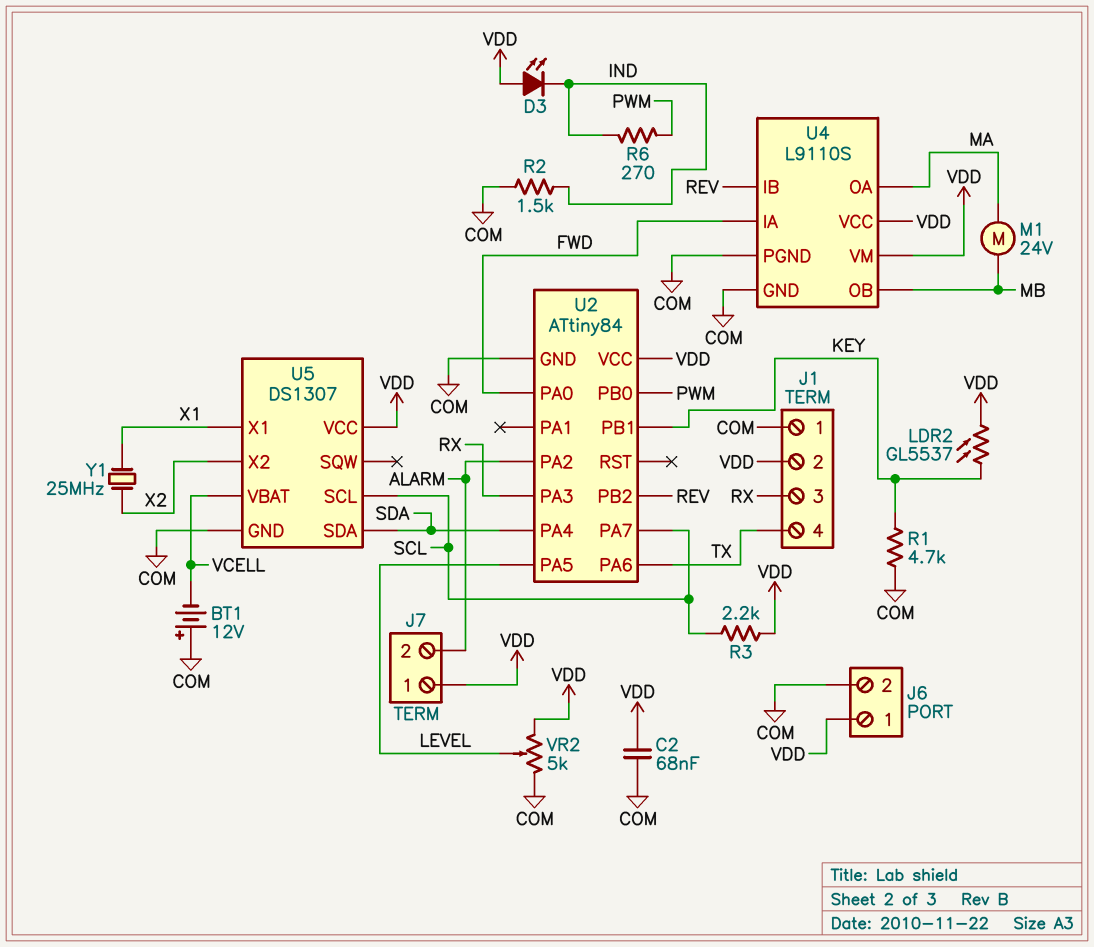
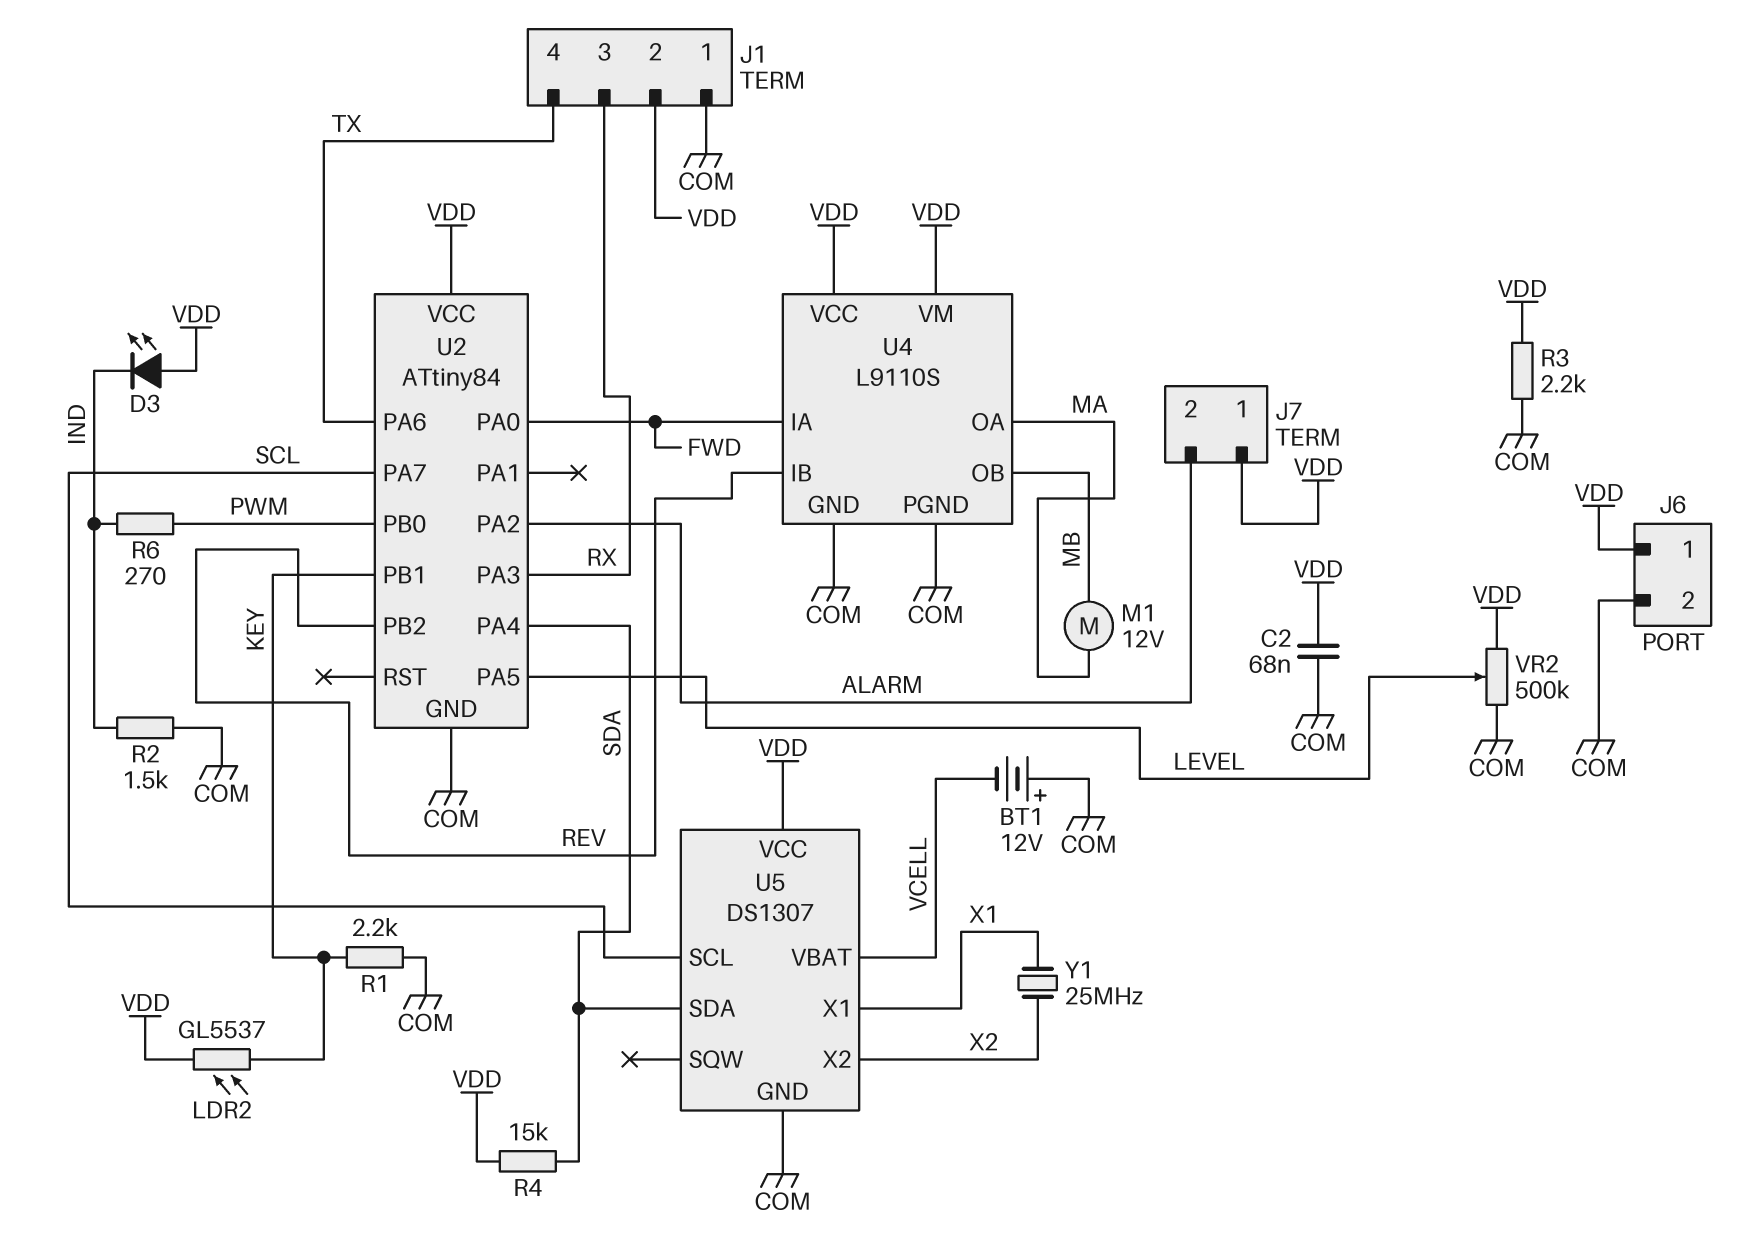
M1: motor 24V (MA, MB) -> motor 12V (MA, MB)
R1: 4.7k (COM, KEY) -> 2.2k (COM, KEY)
R3: 2.2k (SCL, VDD) -> 2.2k (COM, VDD)
R4: none -> 15k (SDA, VDD)
VR2: 5k (COM, VDD, wiper LEVEL) -> 500k (COM, VDD, wiper LEVEL)

